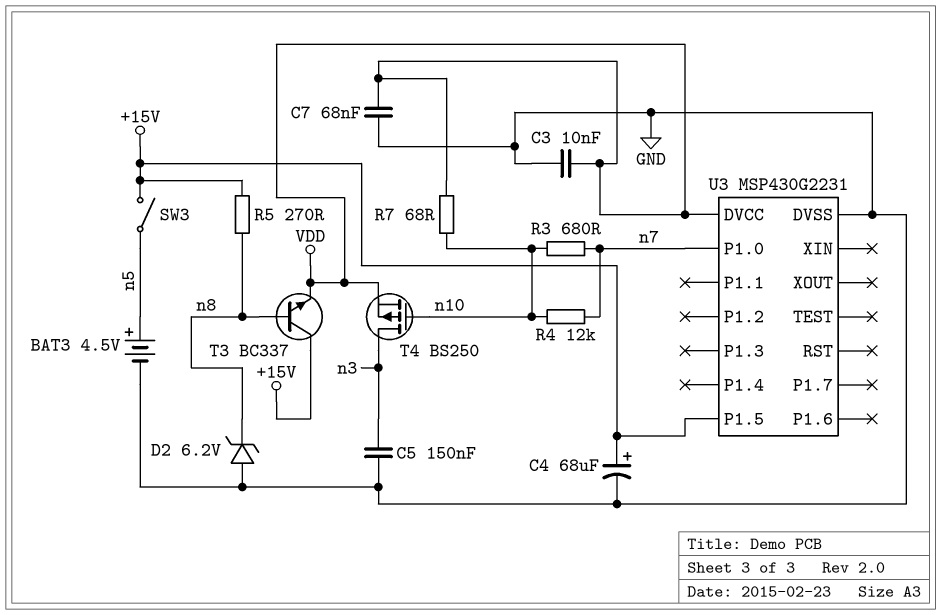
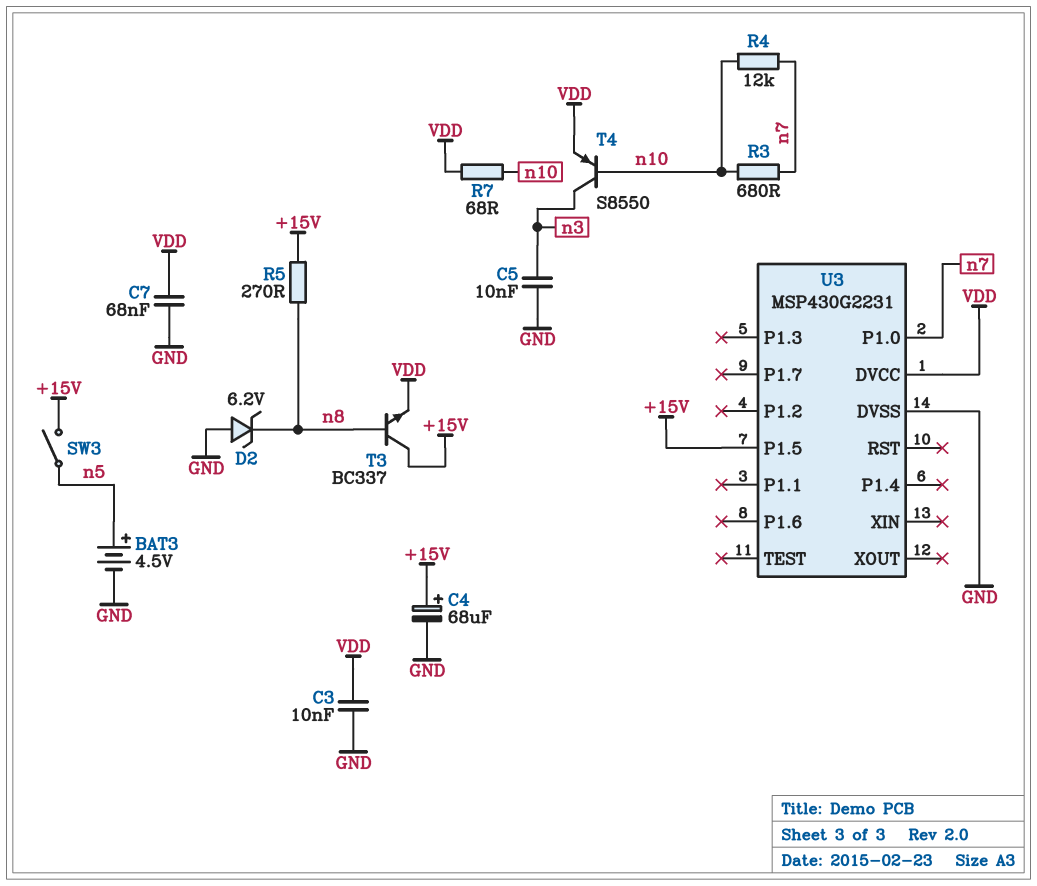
C5: 150nF (GND, n3) -> 10nF (GND, n3)
T4: PMOS BS250 (G n10, D n3, S VDD) -> PNP S8550 (B n10, C n3, E VDD)

